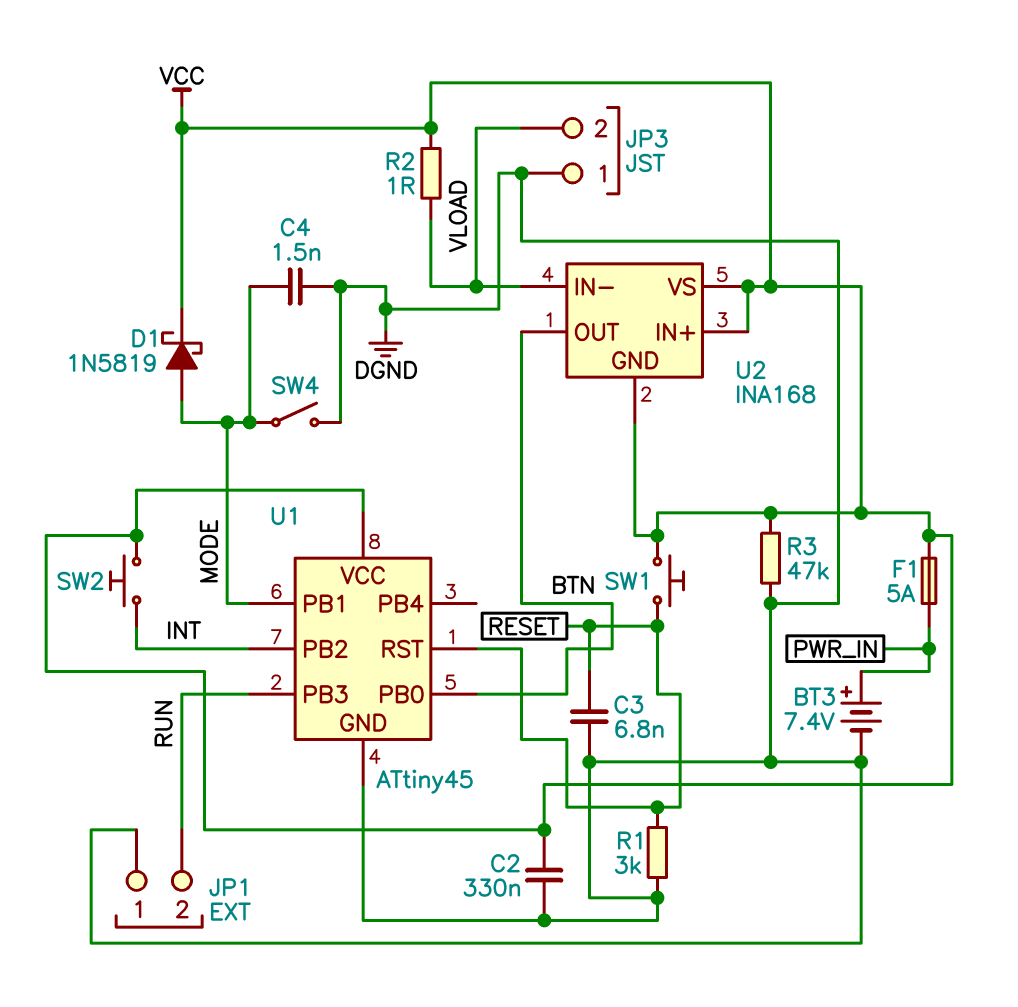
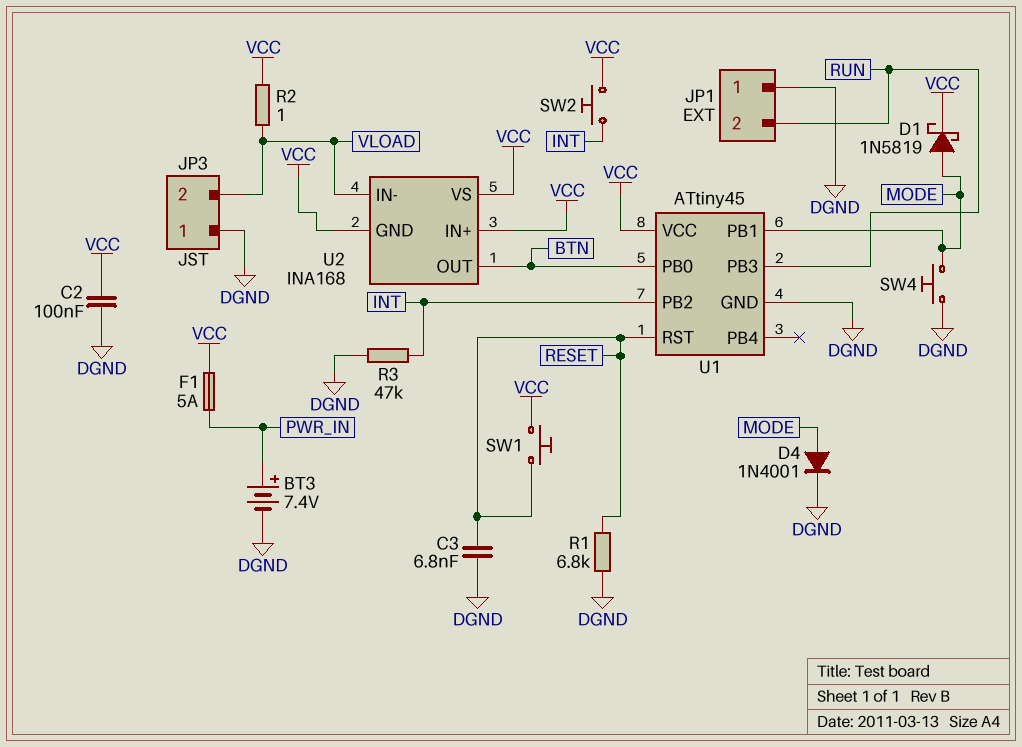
C2: 330nF (DGND, VCC) -> 100nF (DGND, VCC)
C4: 1.5nF (DGND, MODE) -> none
D4: none -> diode 1N4001 (A MODE, K DGND)
R1: 3k (DGND, RESET) -> 6.8k (DGND, RESET)
R3: 47k (DGND, VCC) -> 47k (DGND, INT)
SW4: switch (DGND, MODE) -> button (DGND, MODE)

